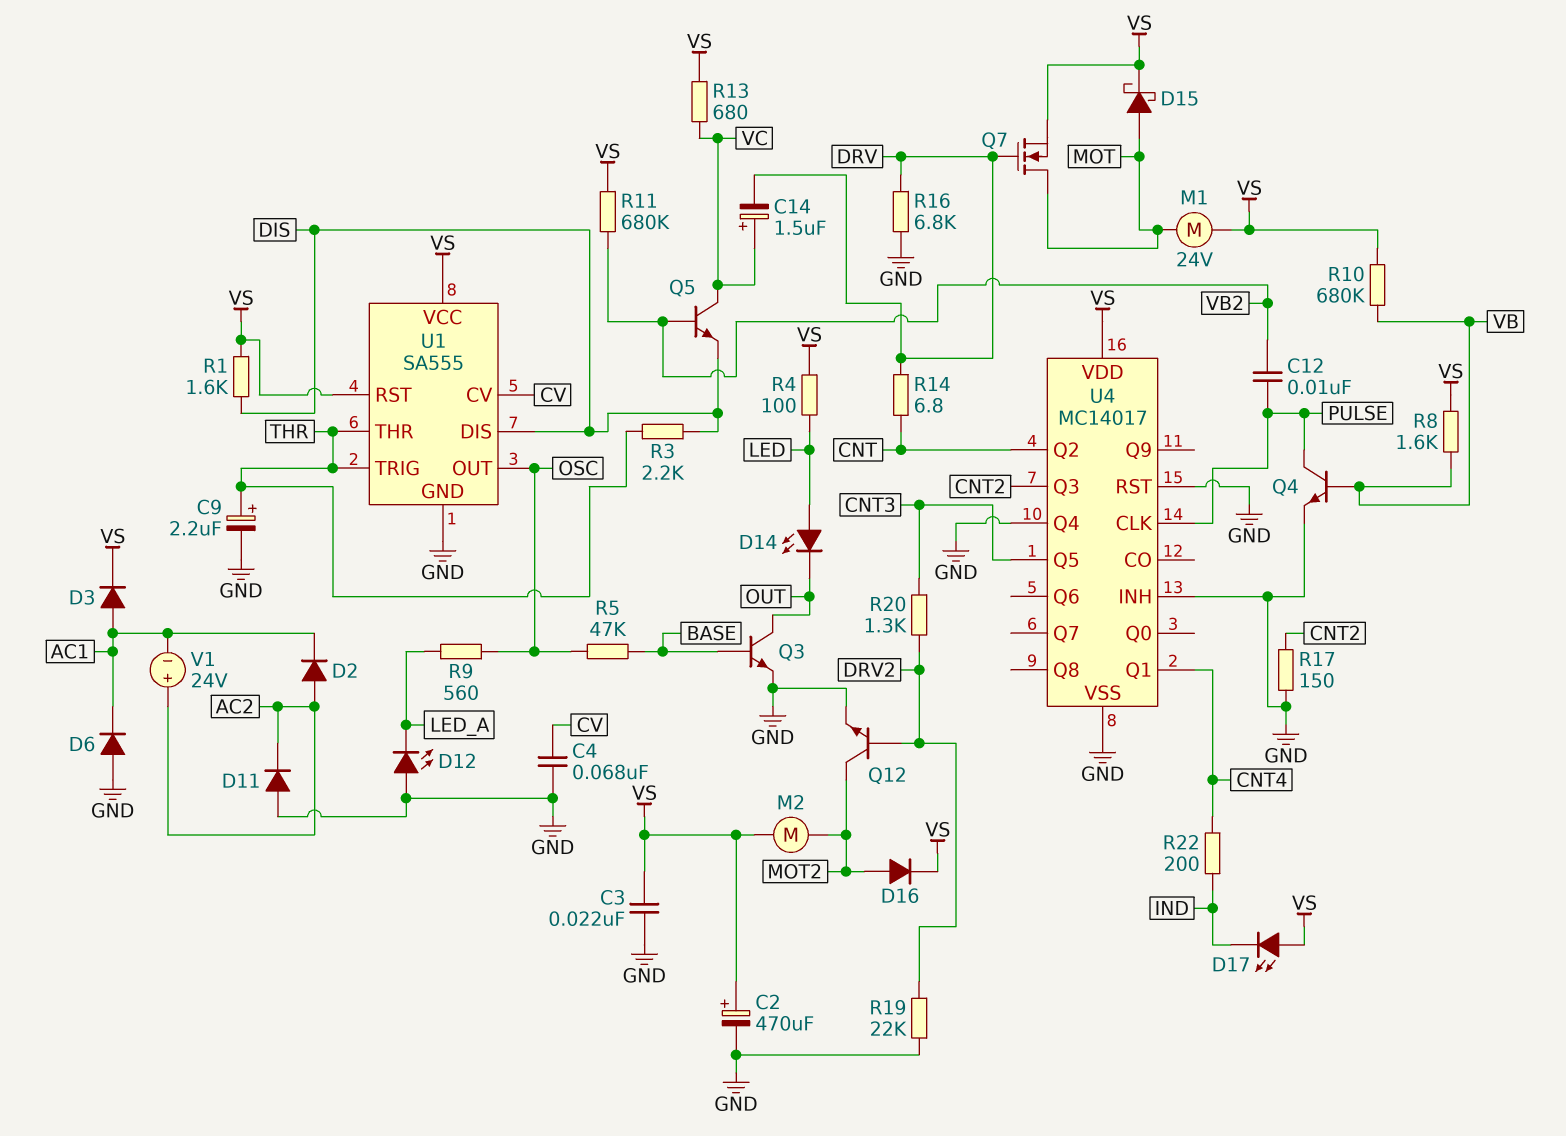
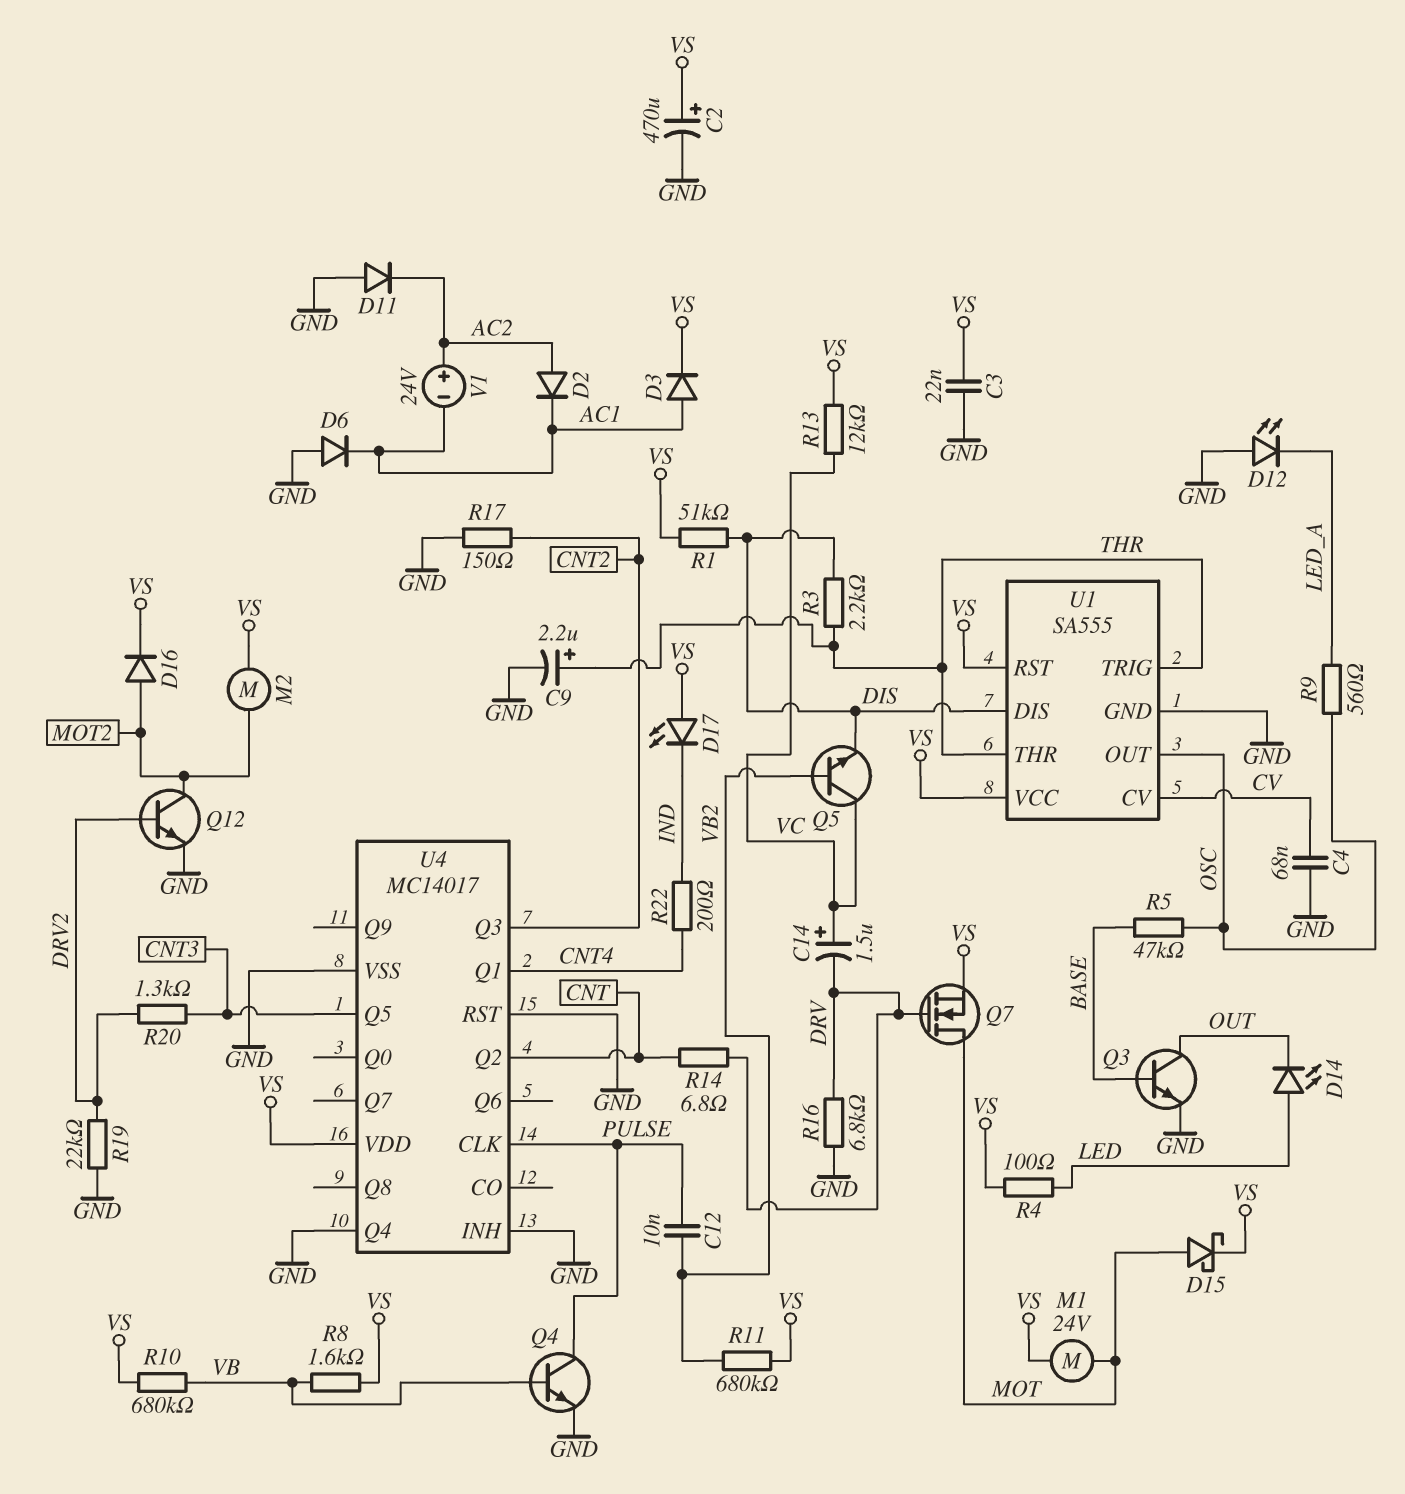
R1: 1.6k (DIS, VS) -> 51k (DIS, VS)
R13: 680 (VC, VS) -> 12k (VC, VS)

